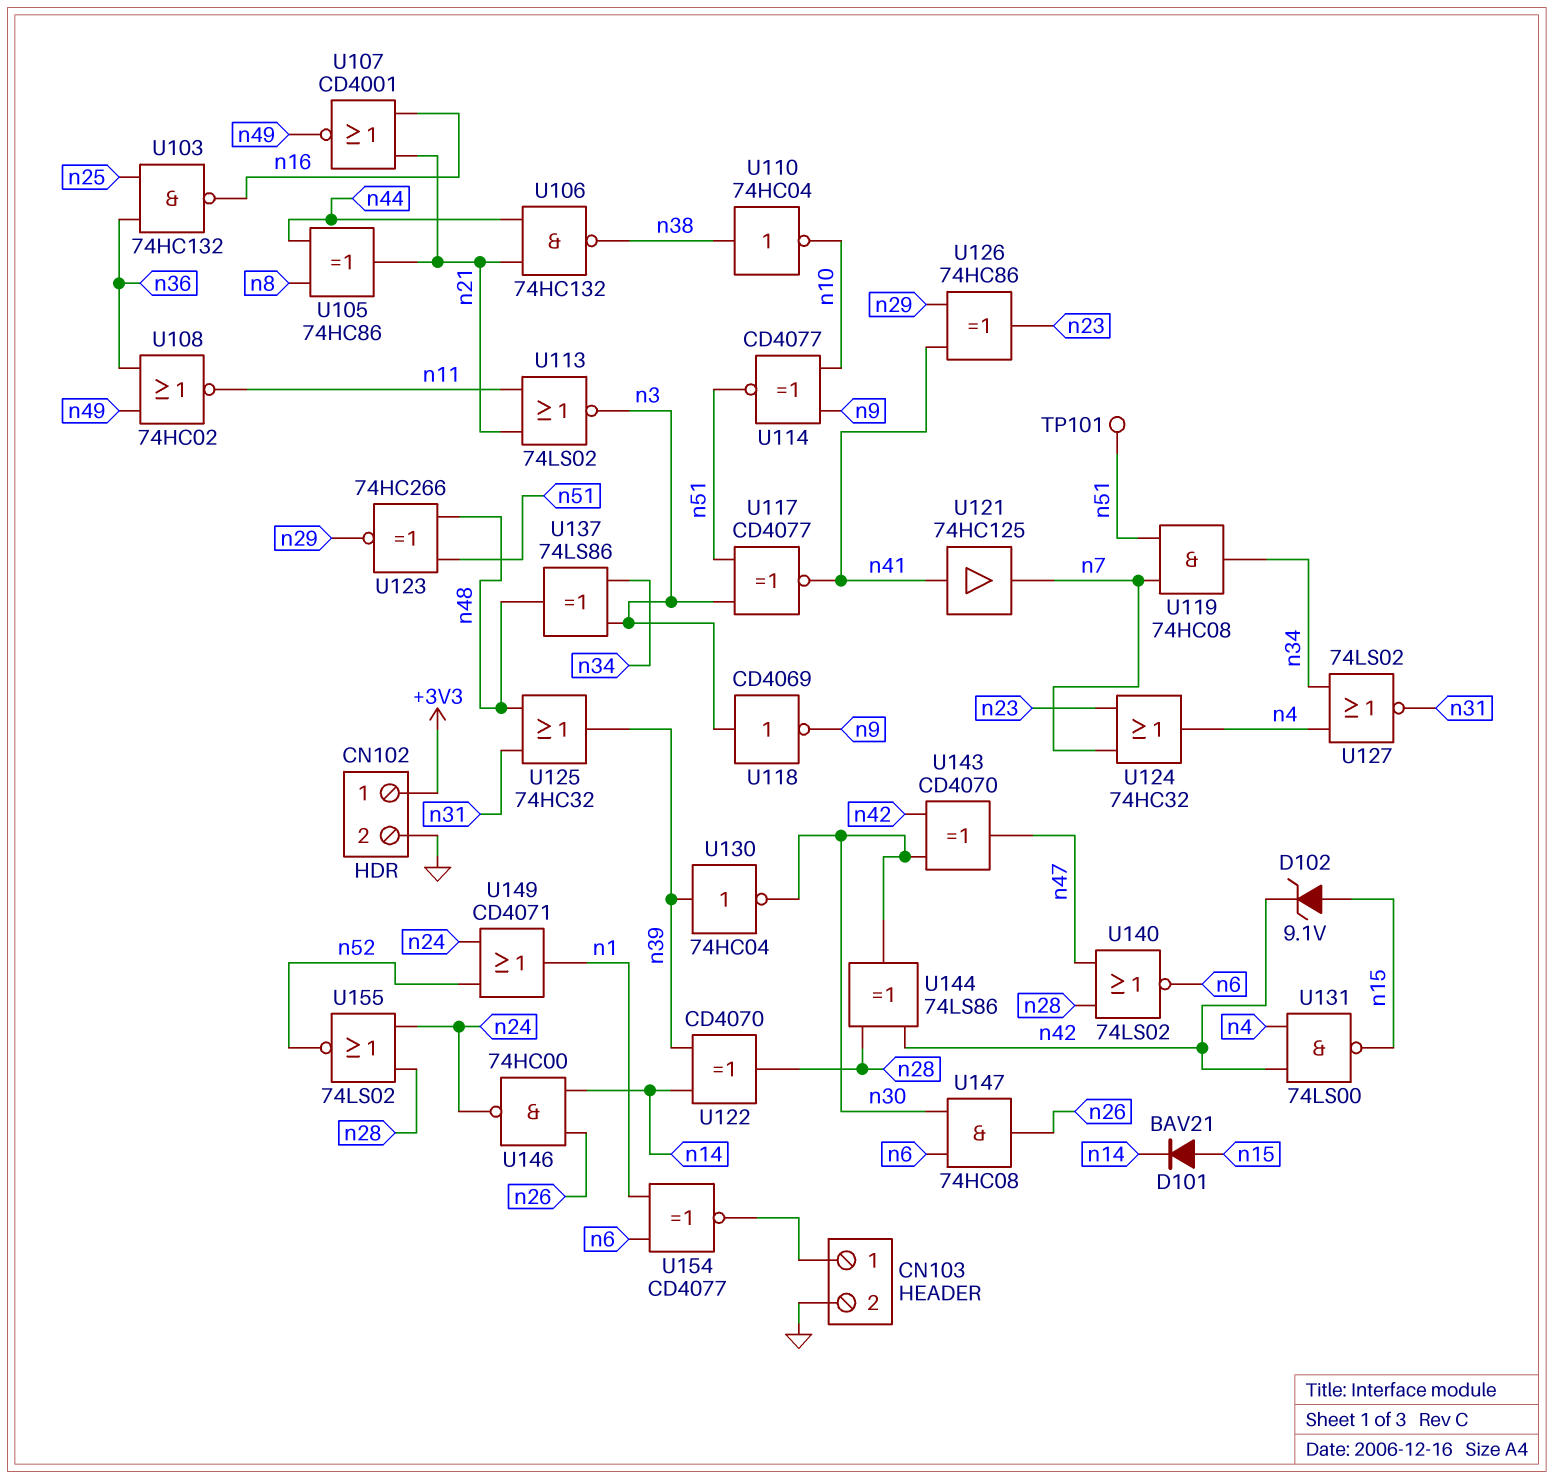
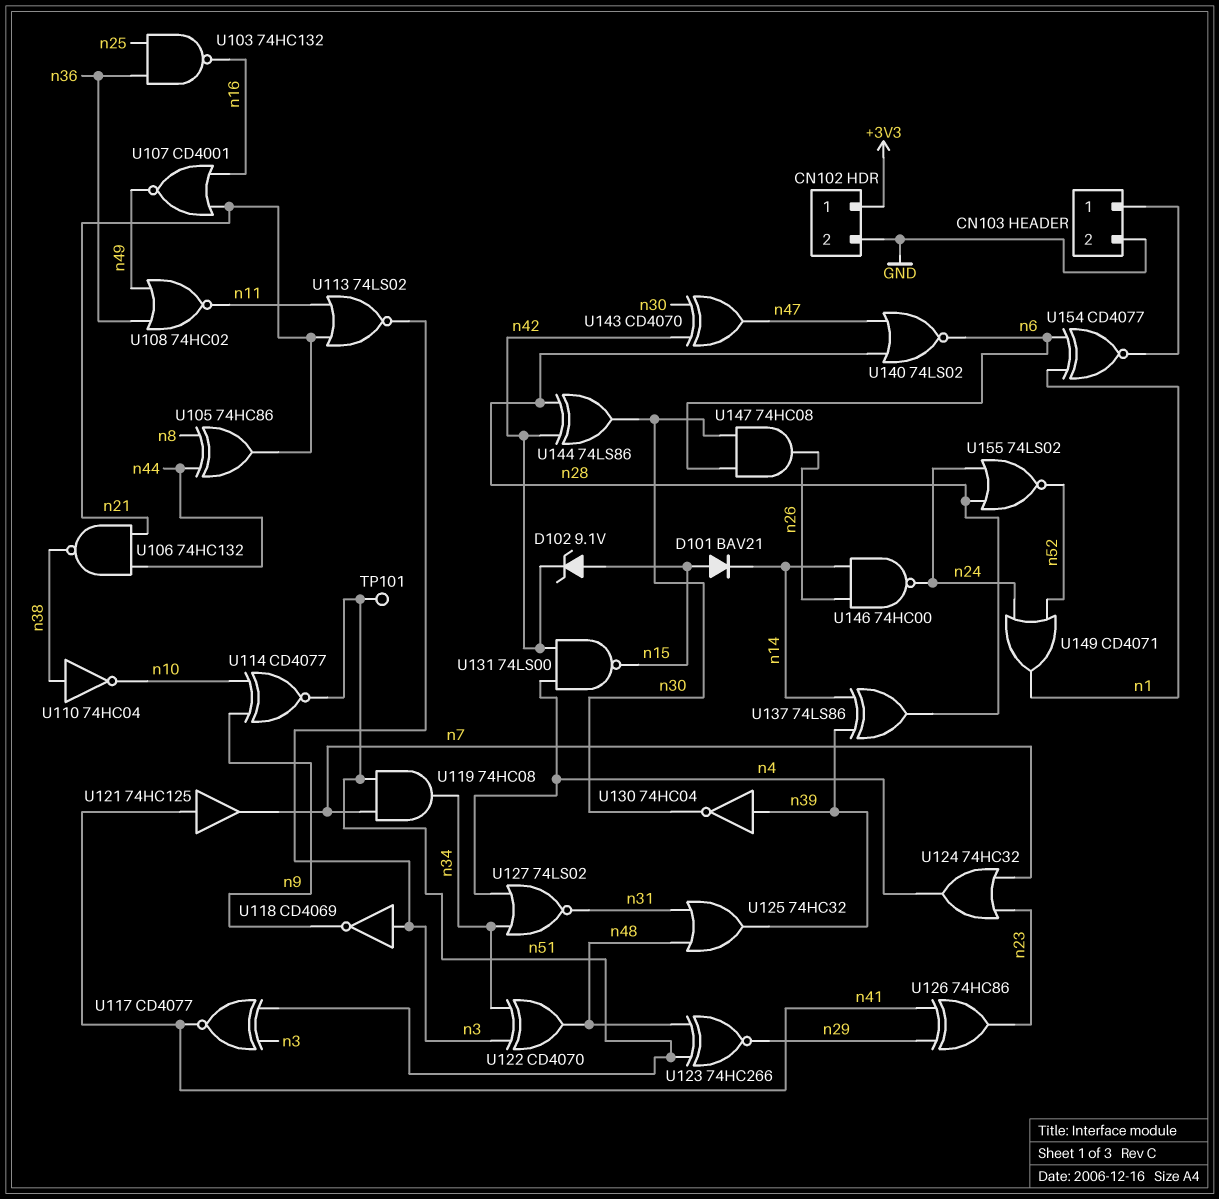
U122: XOR CD4070 (in n14, in n39, out n28) -> XOR CD4070 (in n3, in n34, out n48)
U137: XOR 74LS86 (in n3, in n34, out n48) -> XOR 74LS86 (in n14, in n39, out n28)

